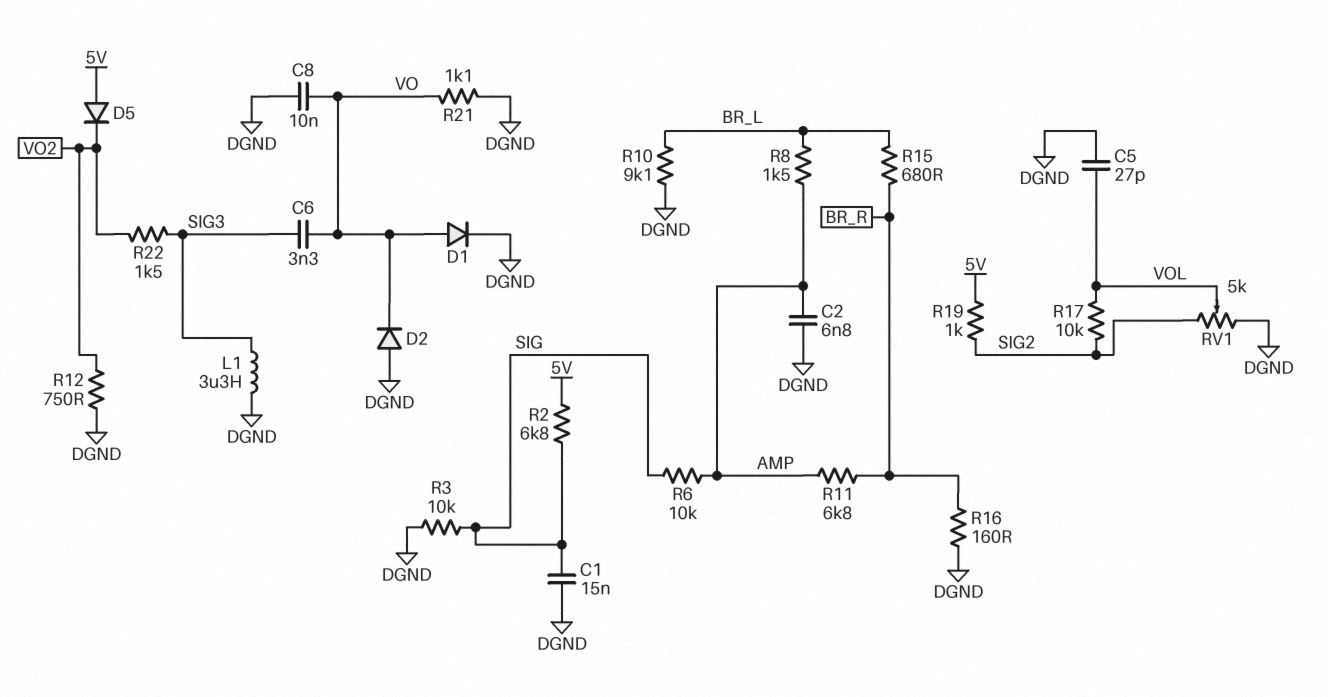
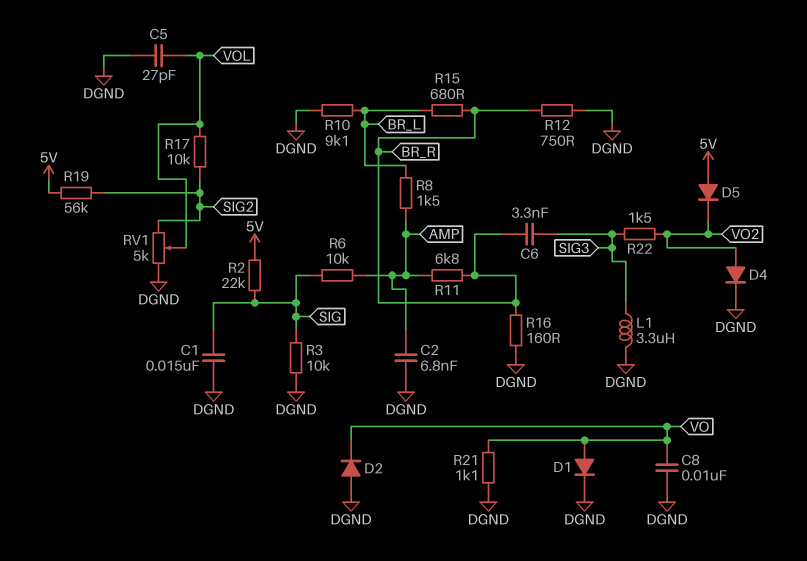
C6: 3.3nF (SIG3, VO) -> 3.3nF (BR_R, SIG3)
D4: none -> diode (A VO2, K DGND)
R2: 6.8k (5V, SIG) -> 22k (5V, SIG)
R12: 750 (DGND, VO2) -> 750 (BR_R, DGND)
R19: 1k (5V, SIG2) -> 56k (5V, SIG2)

